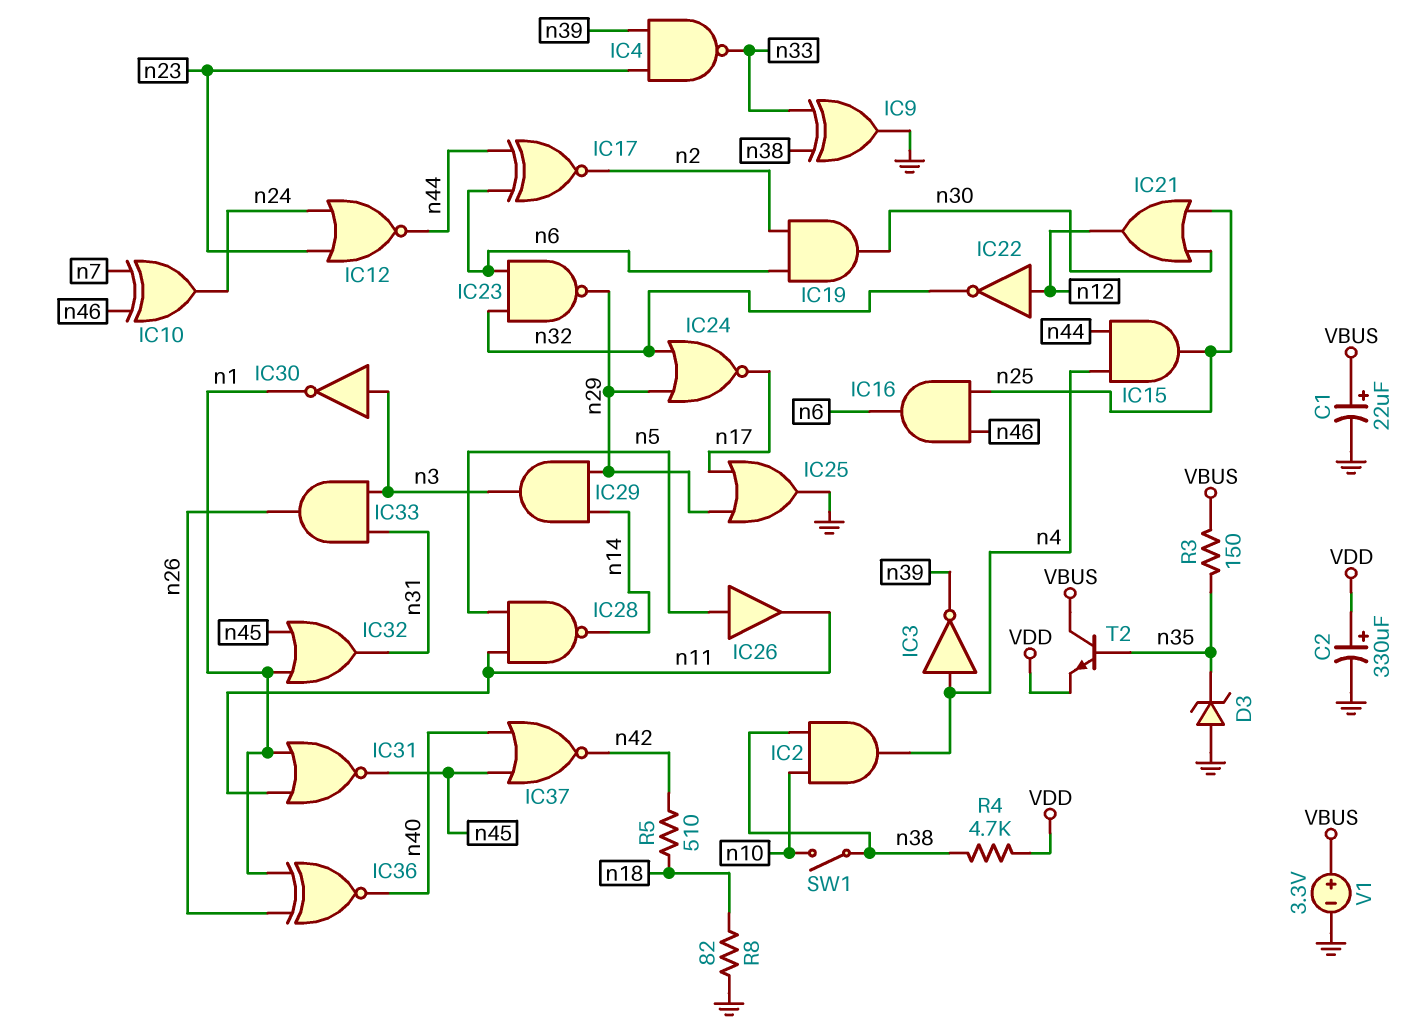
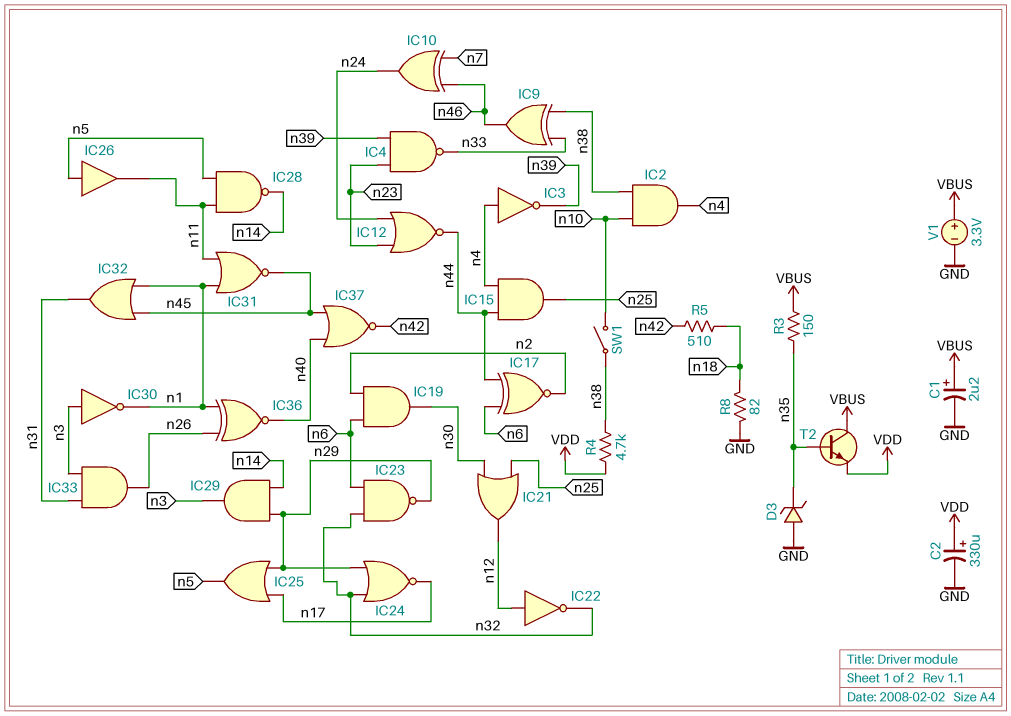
C1: 22uF (plus VBUS, minus GND) -> 2.2uF (plus VBUS, minus GND)
IC9: XOR (in n33, in n38, out GND) -> XOR (in n33, in n38, out n46)
IC16: AND (in n25, in n46, out n6) -> none
IC25: OR (in n17, in n29, out GND) -> OR (in n17, in n29, out n5)

